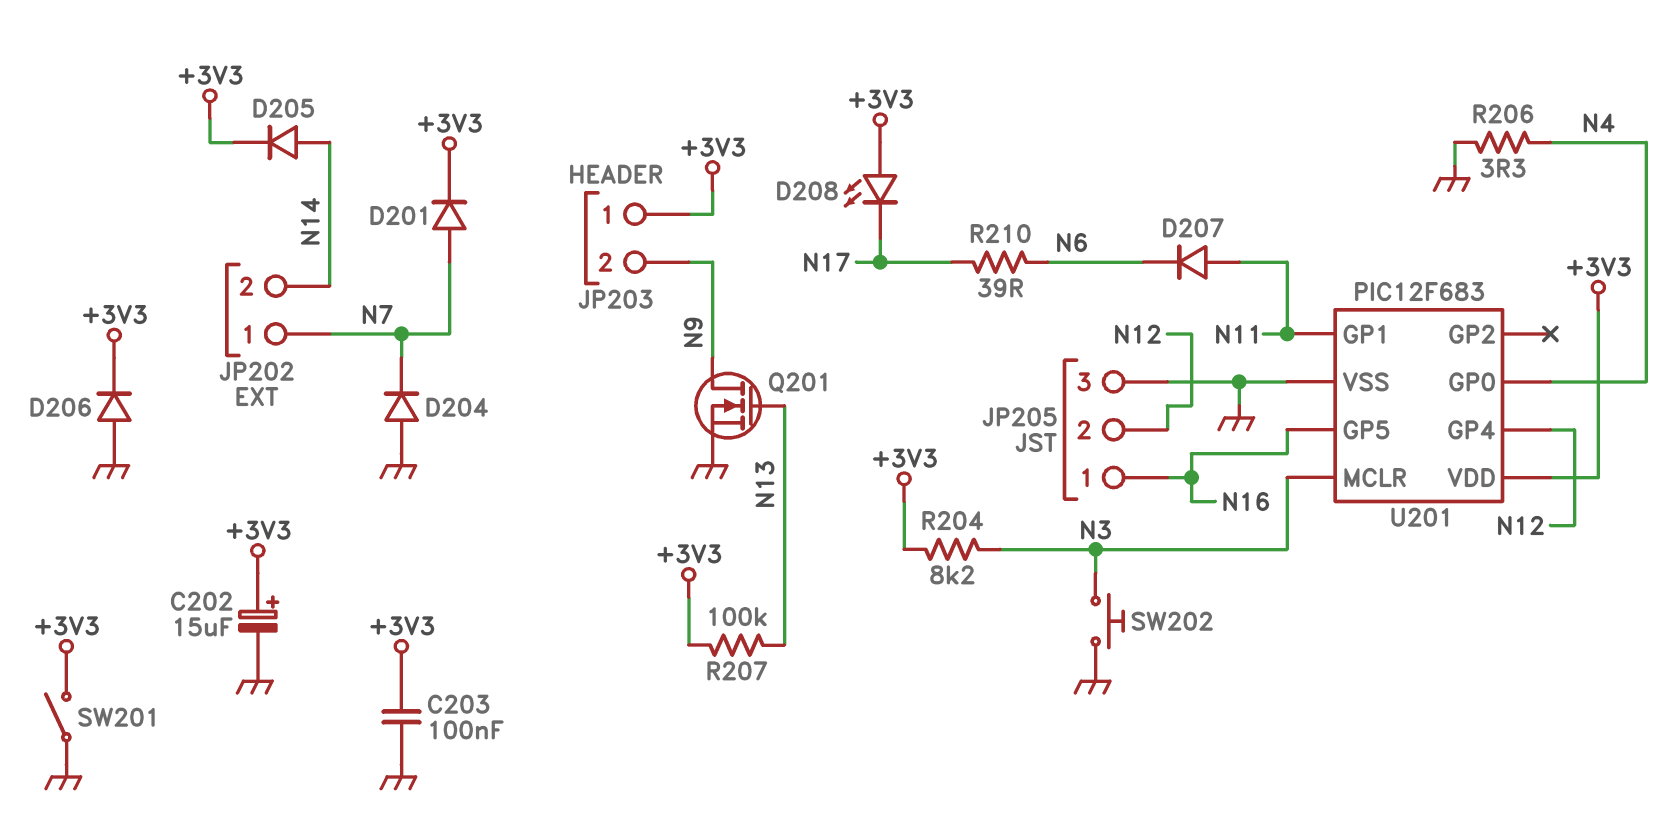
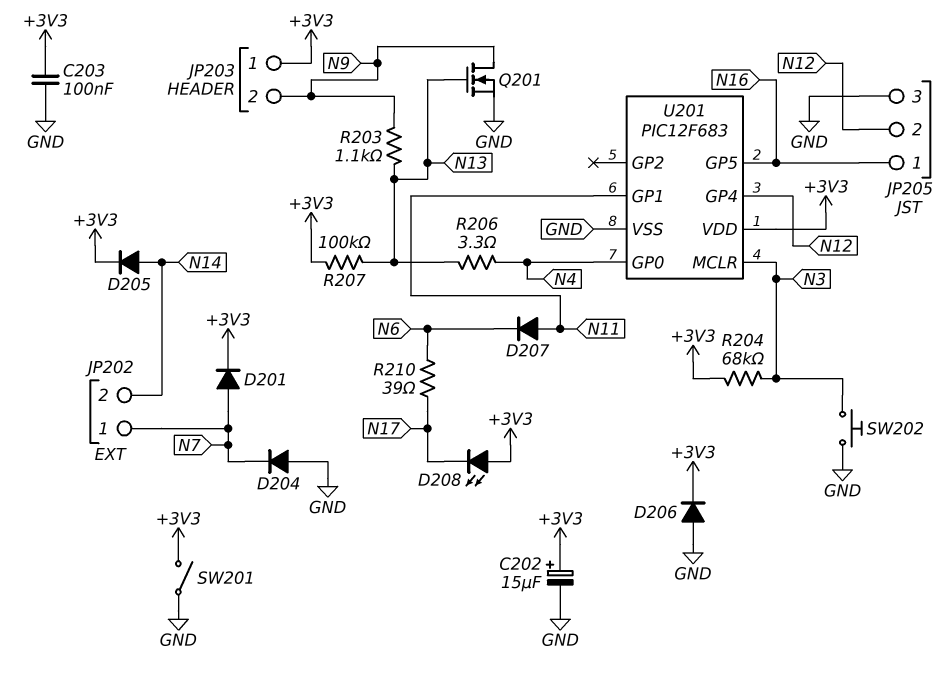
R203: none -> 1.1k (N9, N13)
R204: 8.2k (+3V3, N3) -> 68k (+3V3, N3)
R206: 3.3 (GND, N4) -> 3.3 (N4, N13)

